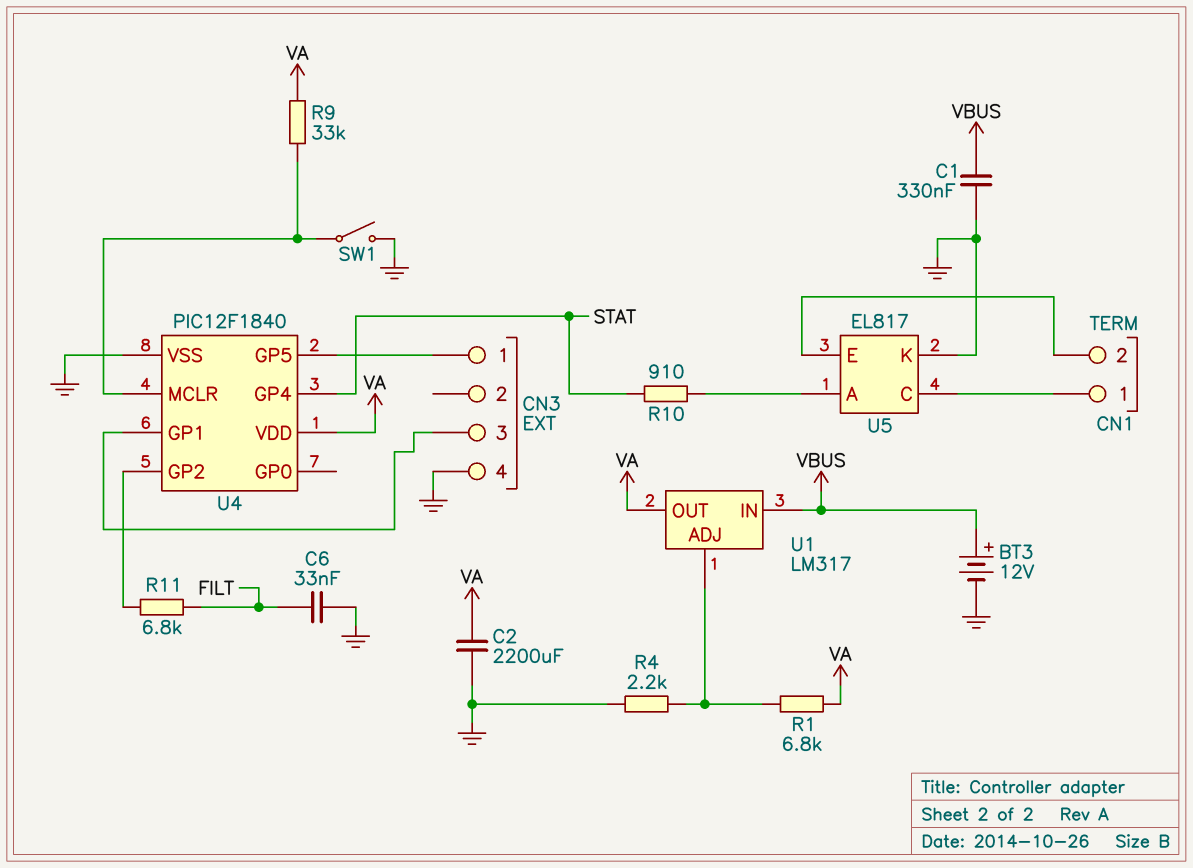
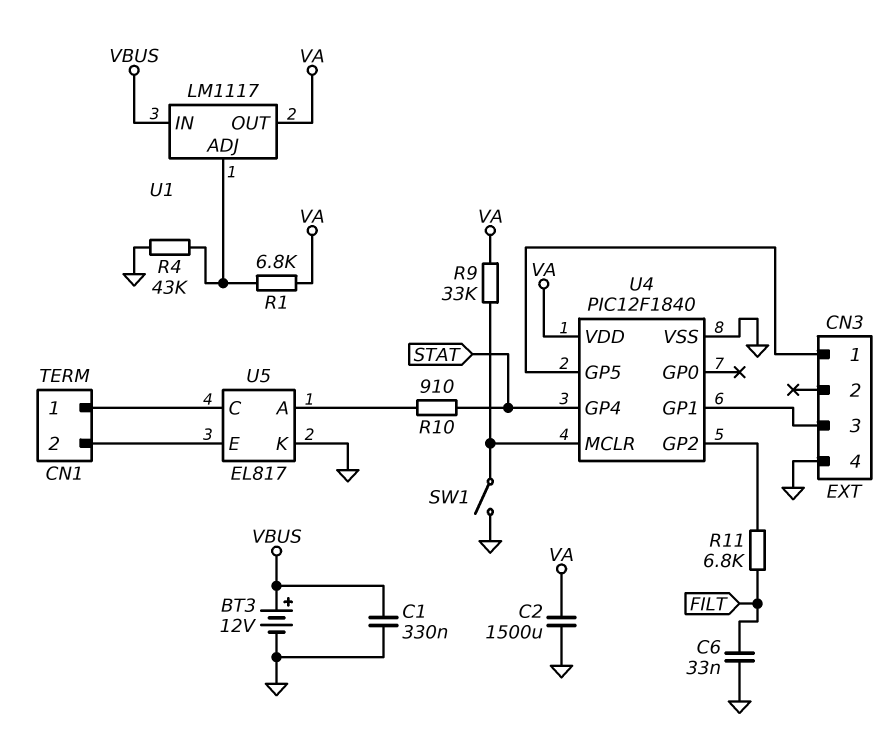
C2: 2200uF (GND, VA) -> 1500uF (GND, VA)
R4: 2.2k (GND, U1/ADJ) -> 43k (GND, U1/ADJ)
U1: LM317 -> LM1117

